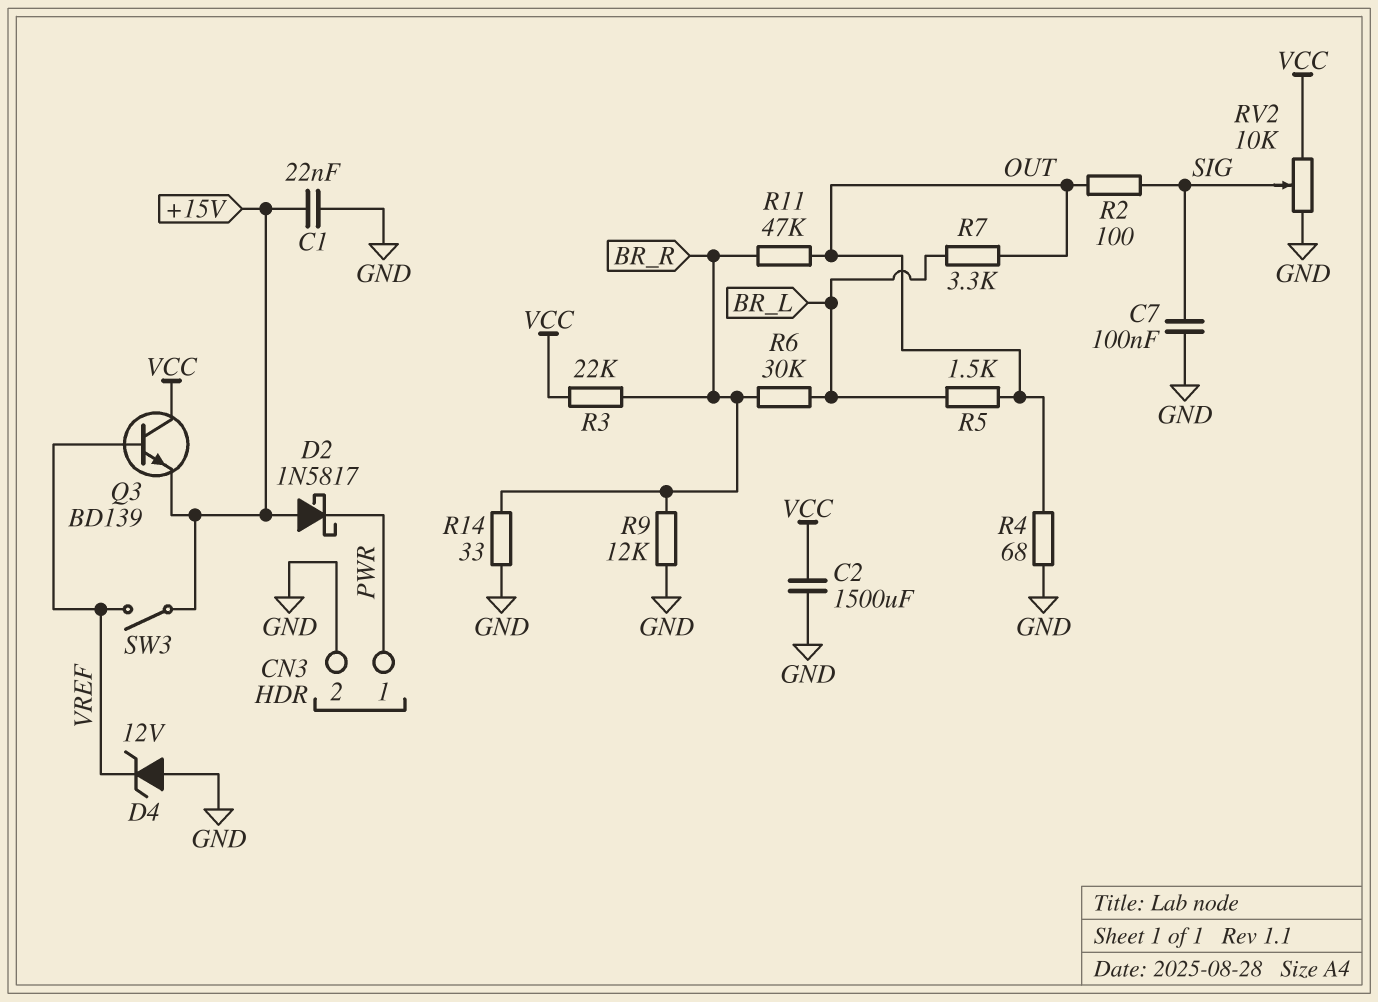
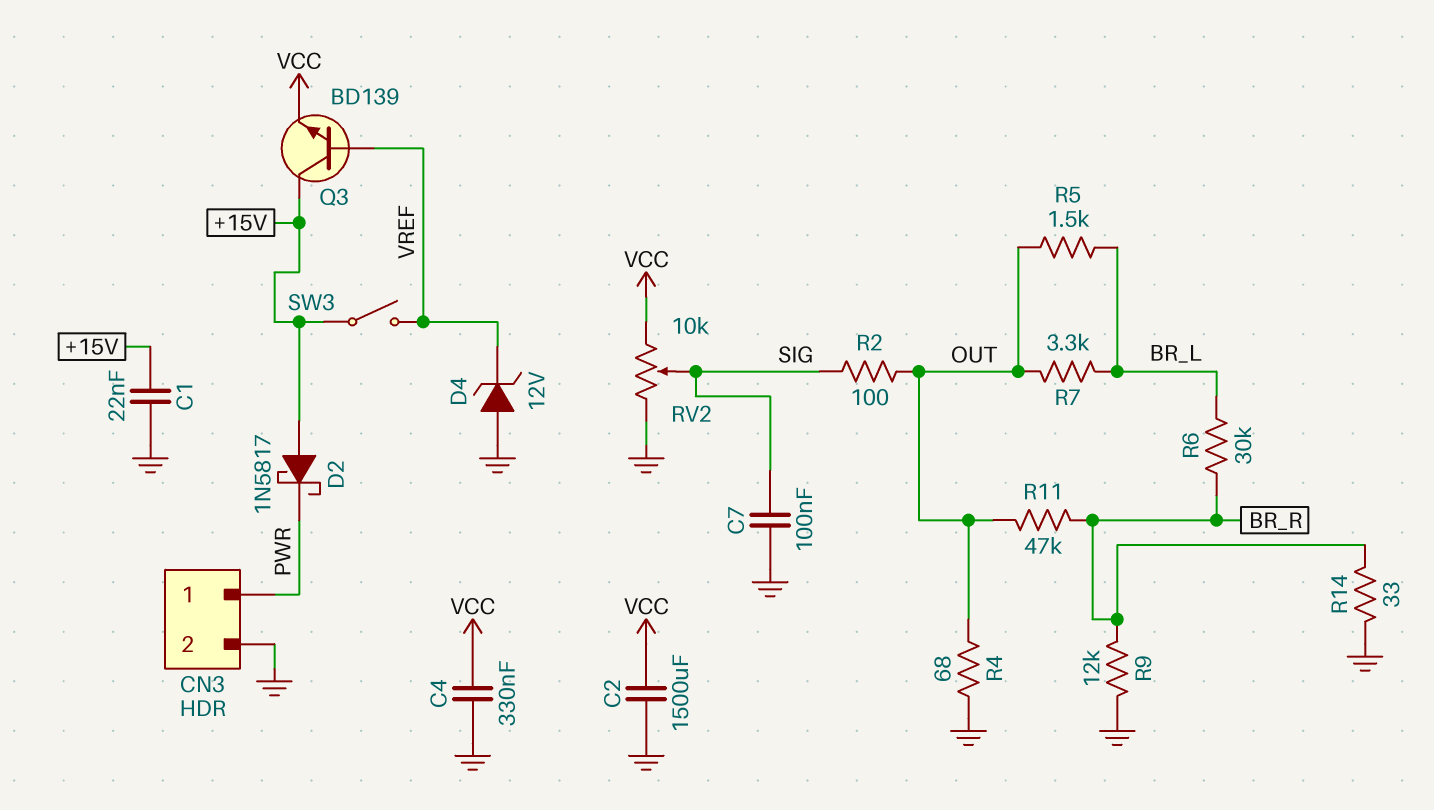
C4: none -> 330nF (GND, VCC)
Q3: NPN BD139 (B VREF, C VCC, E +15V) -> NPN BD139 (B VREF, C +15V, E VCC)
R3: 22k (BR_R, VCC) -> none

